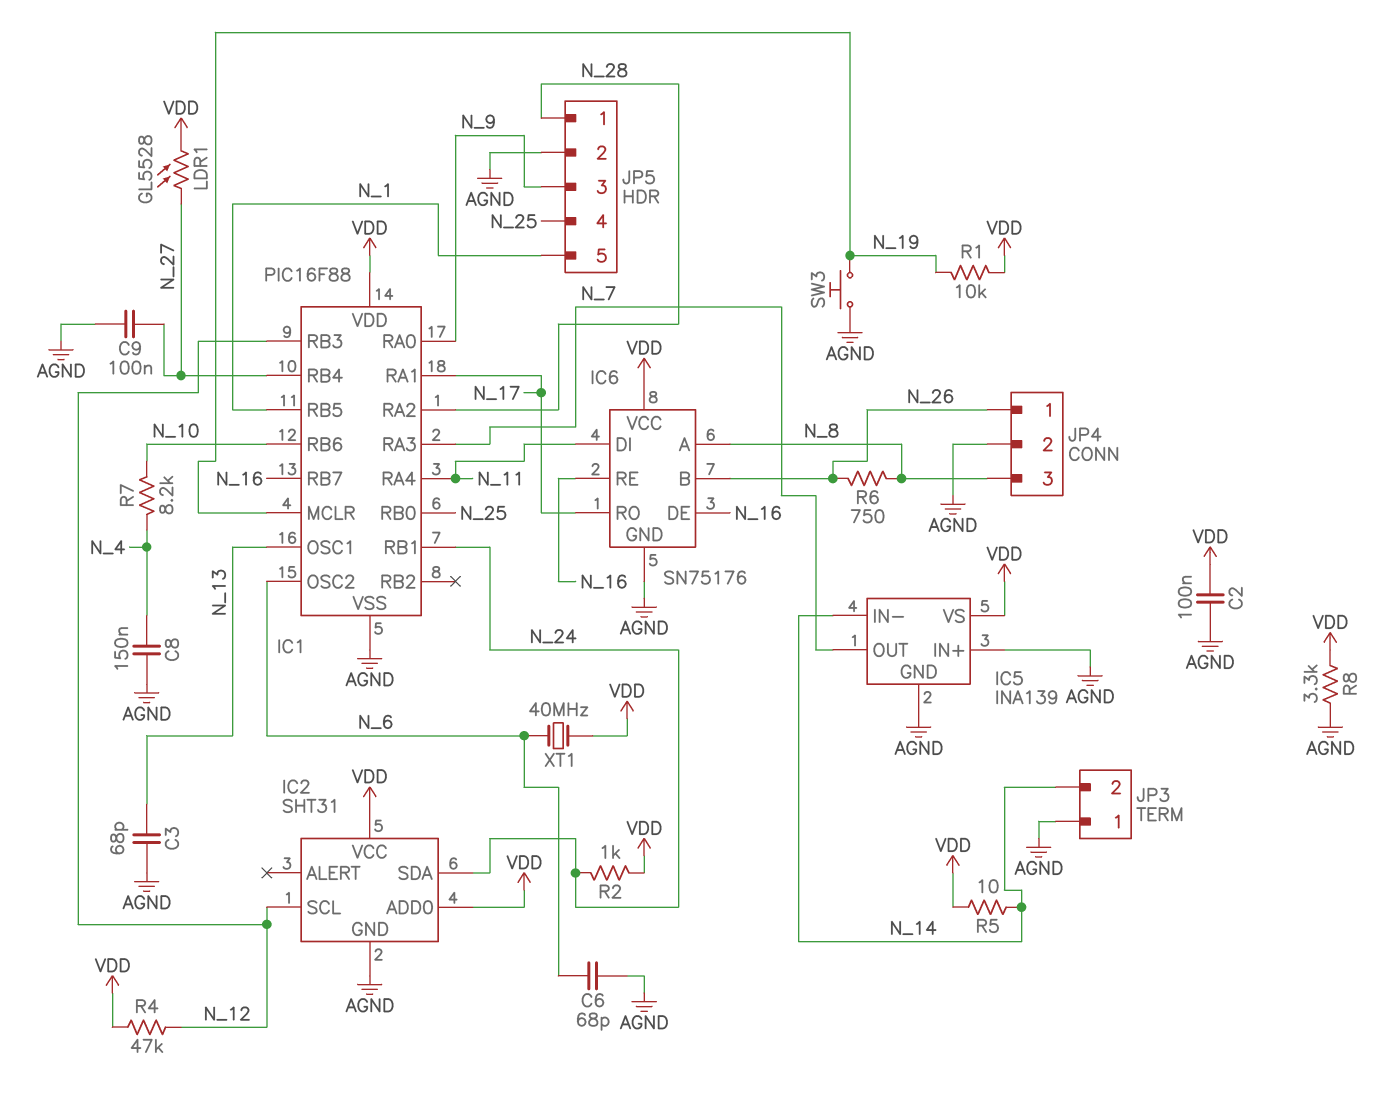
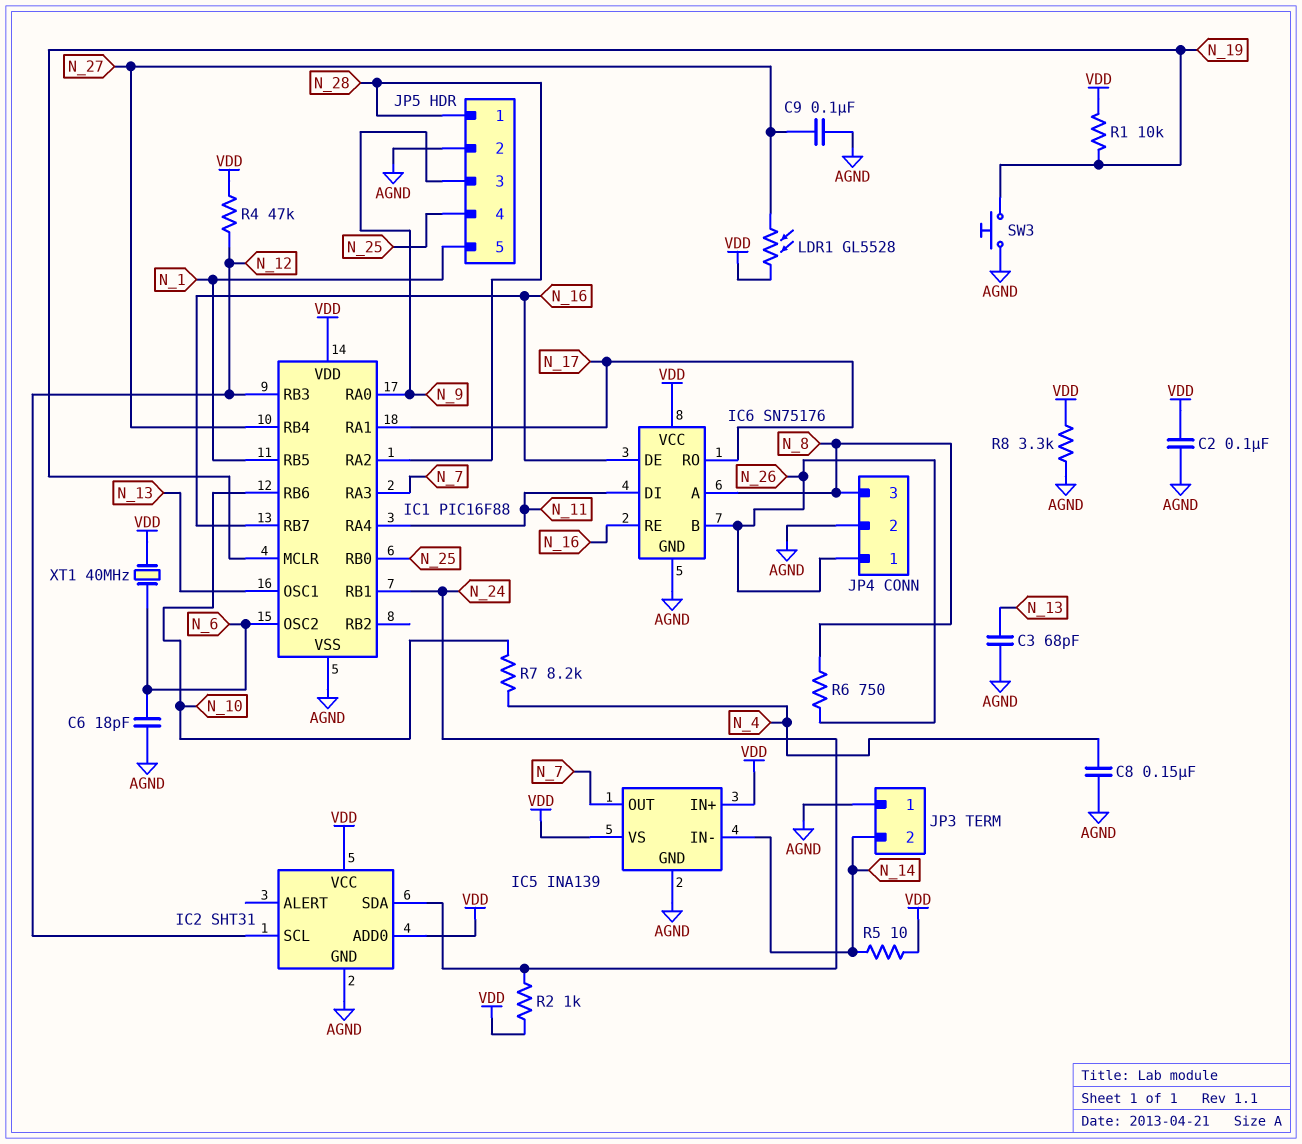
C6: 68pF (AGND, N_6) -> 18pF (AGND, N_6)
IC5 pin IN+: AGND -> VDD

